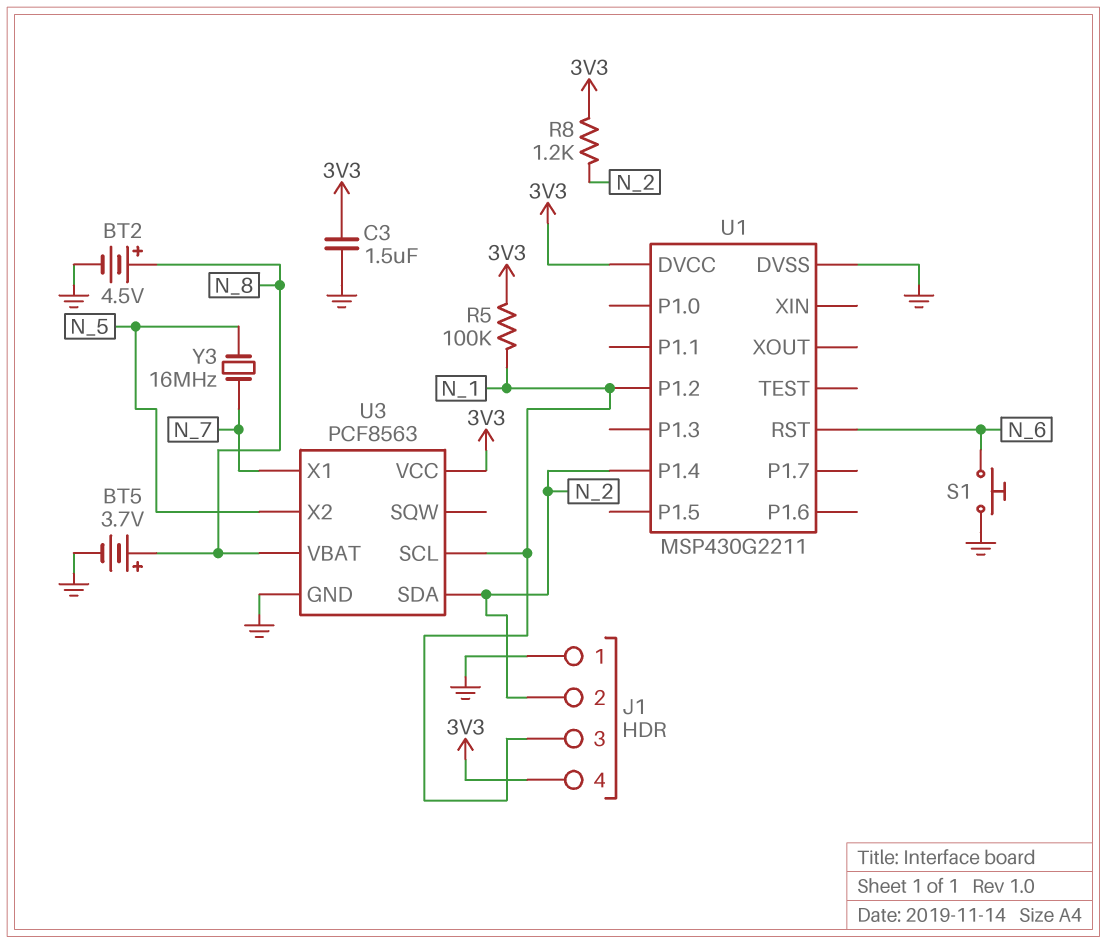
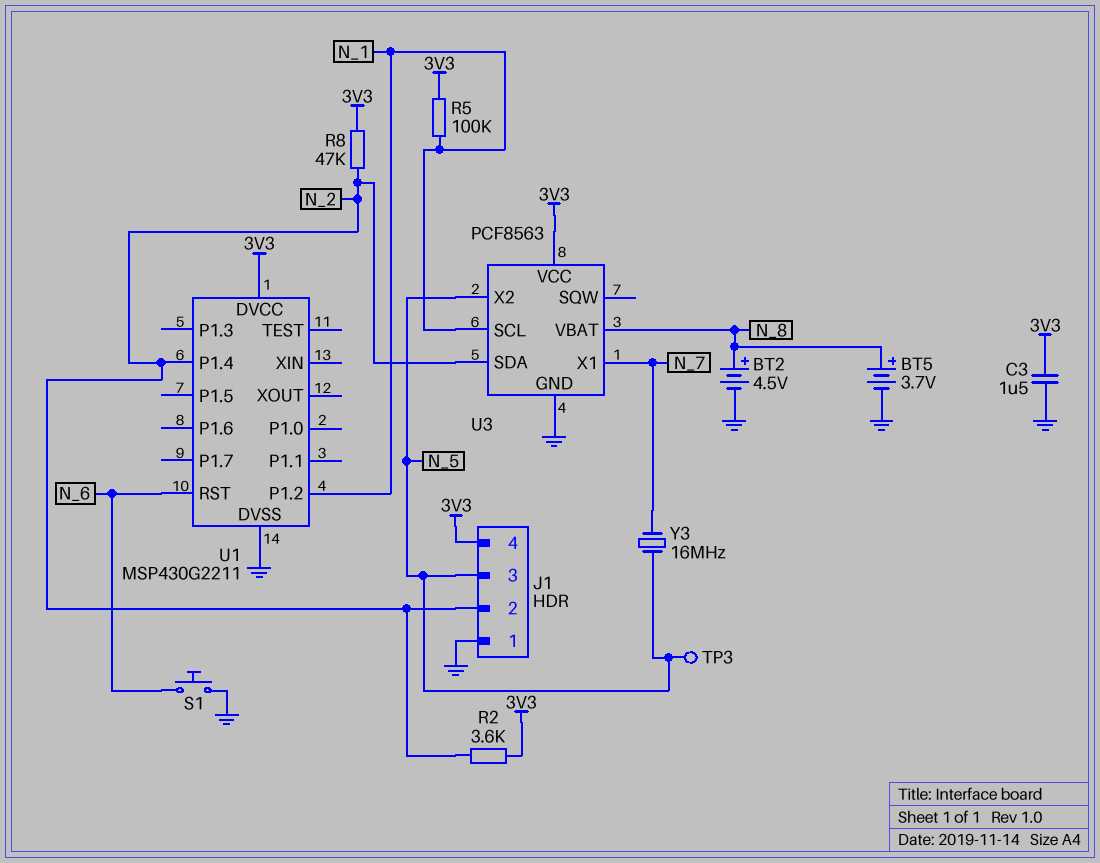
J1 pin 3: N_1 -> N_5
R2: none -> 3.6k (3V3, N_2)
R8: 1.2k (3V3, N_2) -> 47k (3V3, N_2)
TP3: none -> test point (N_5)

